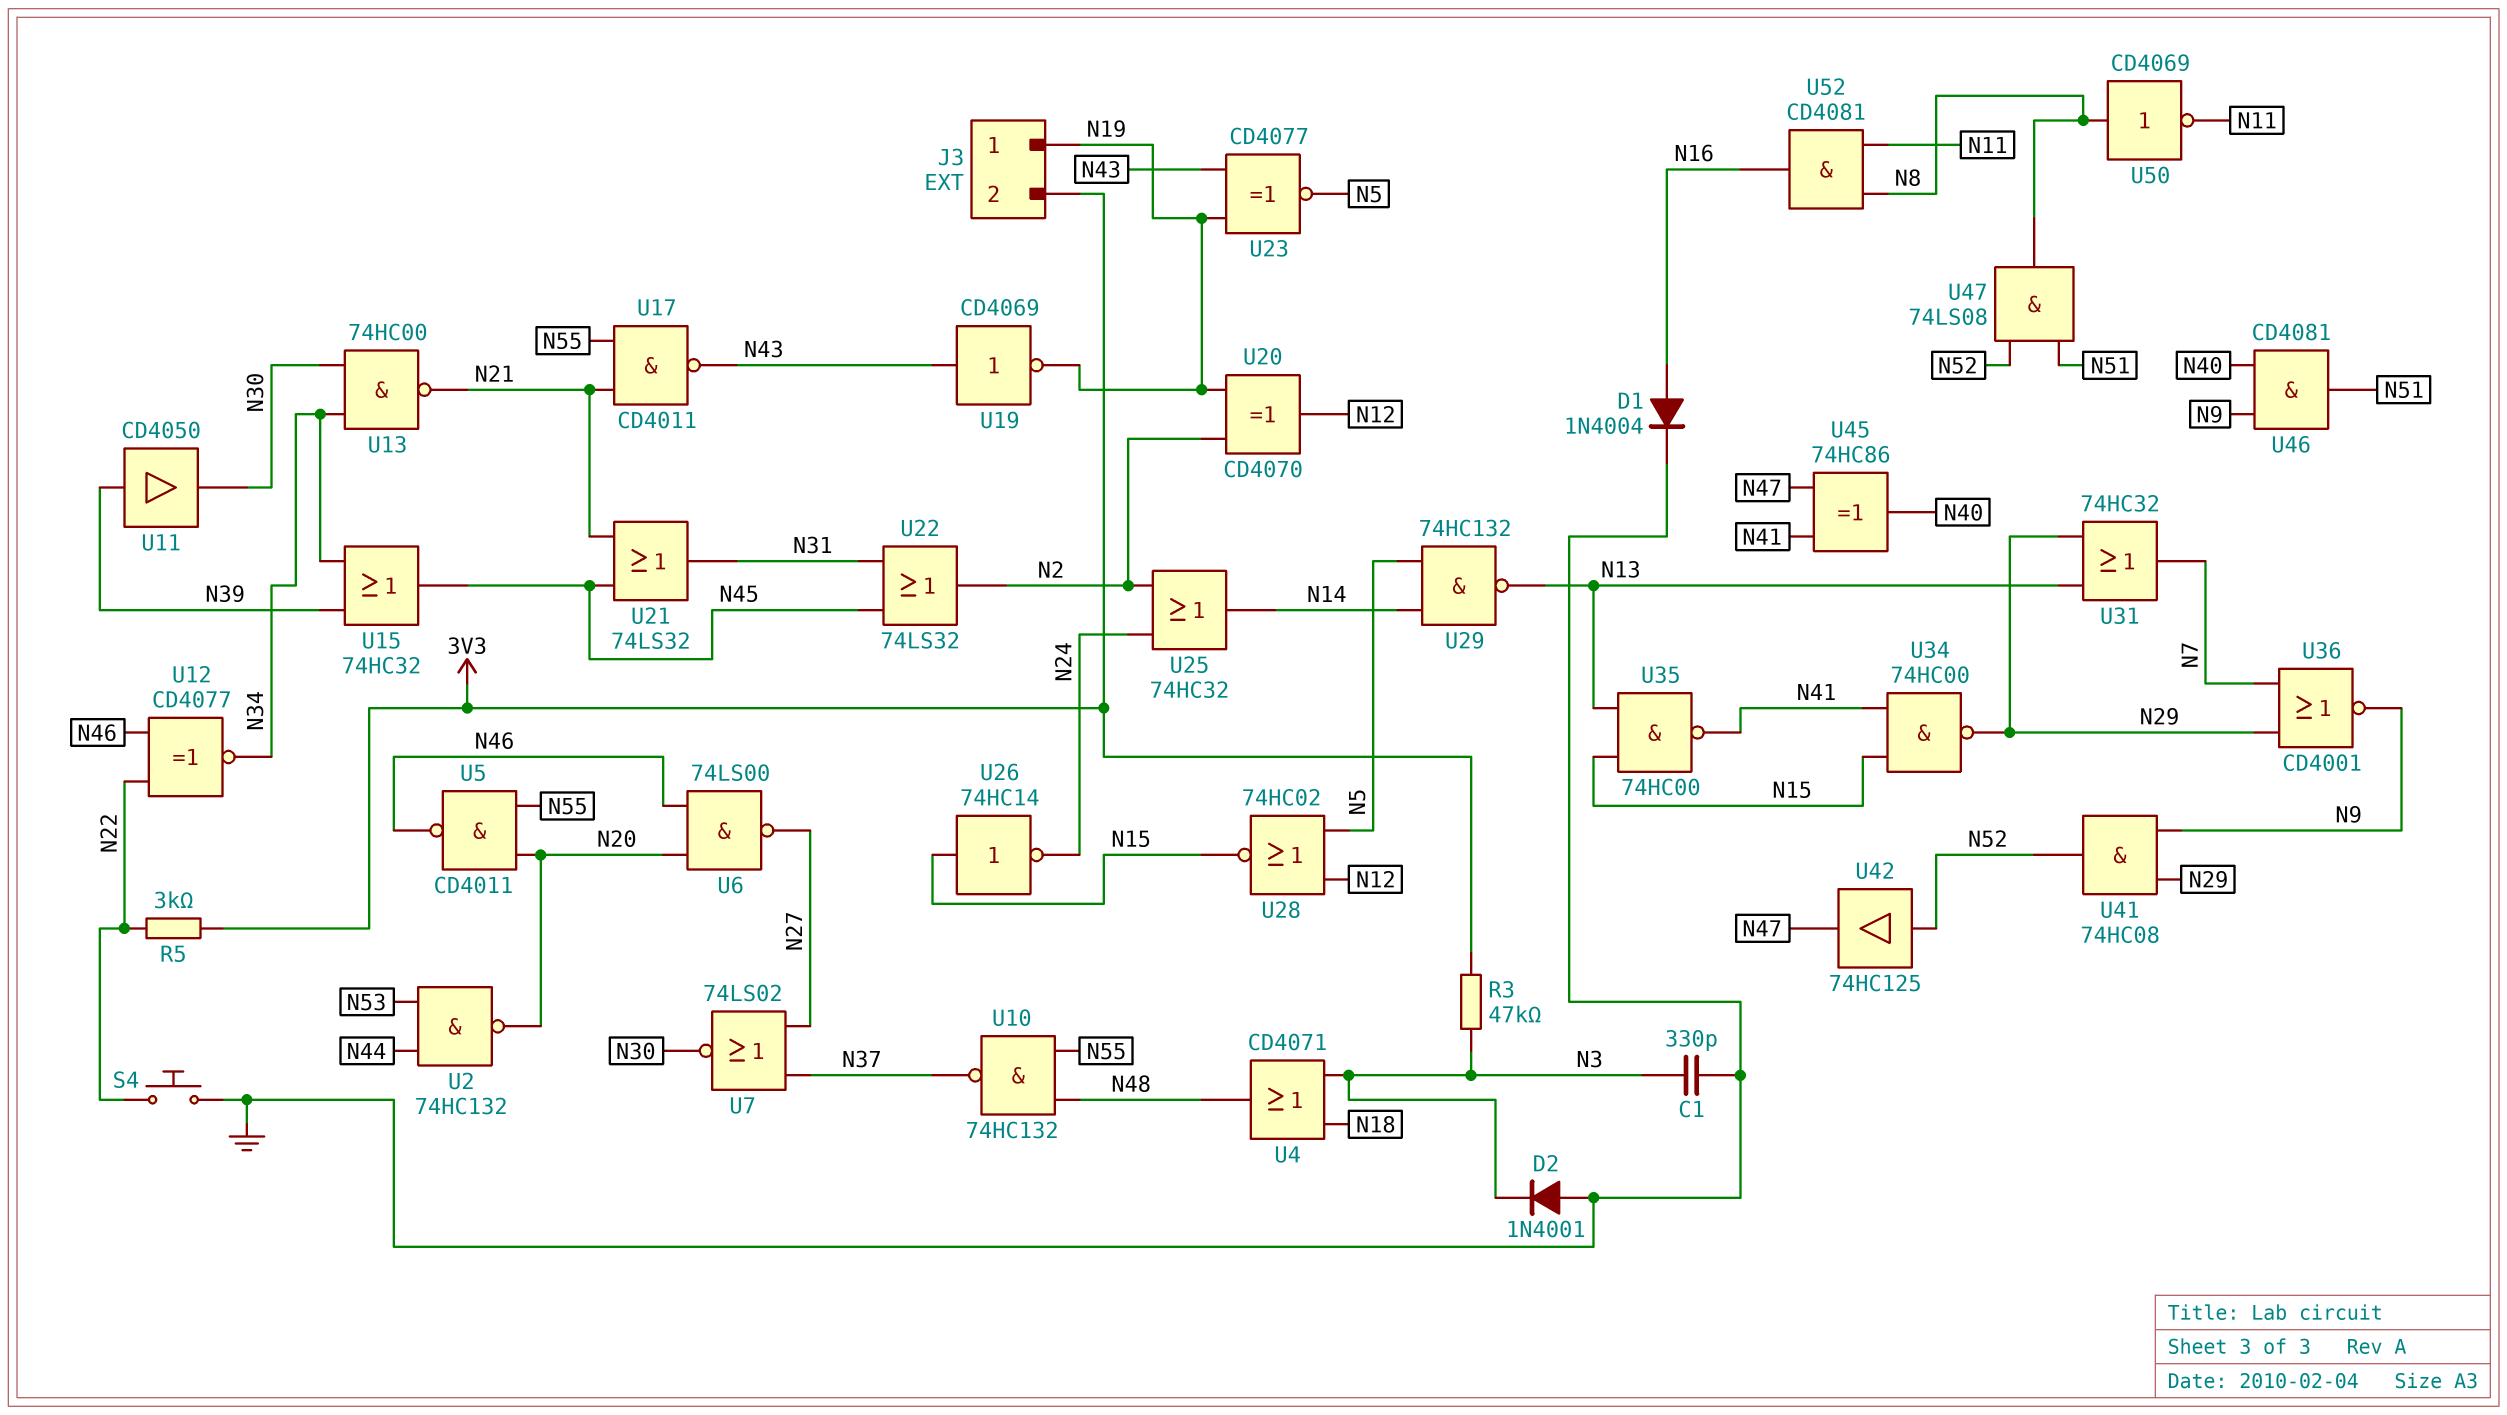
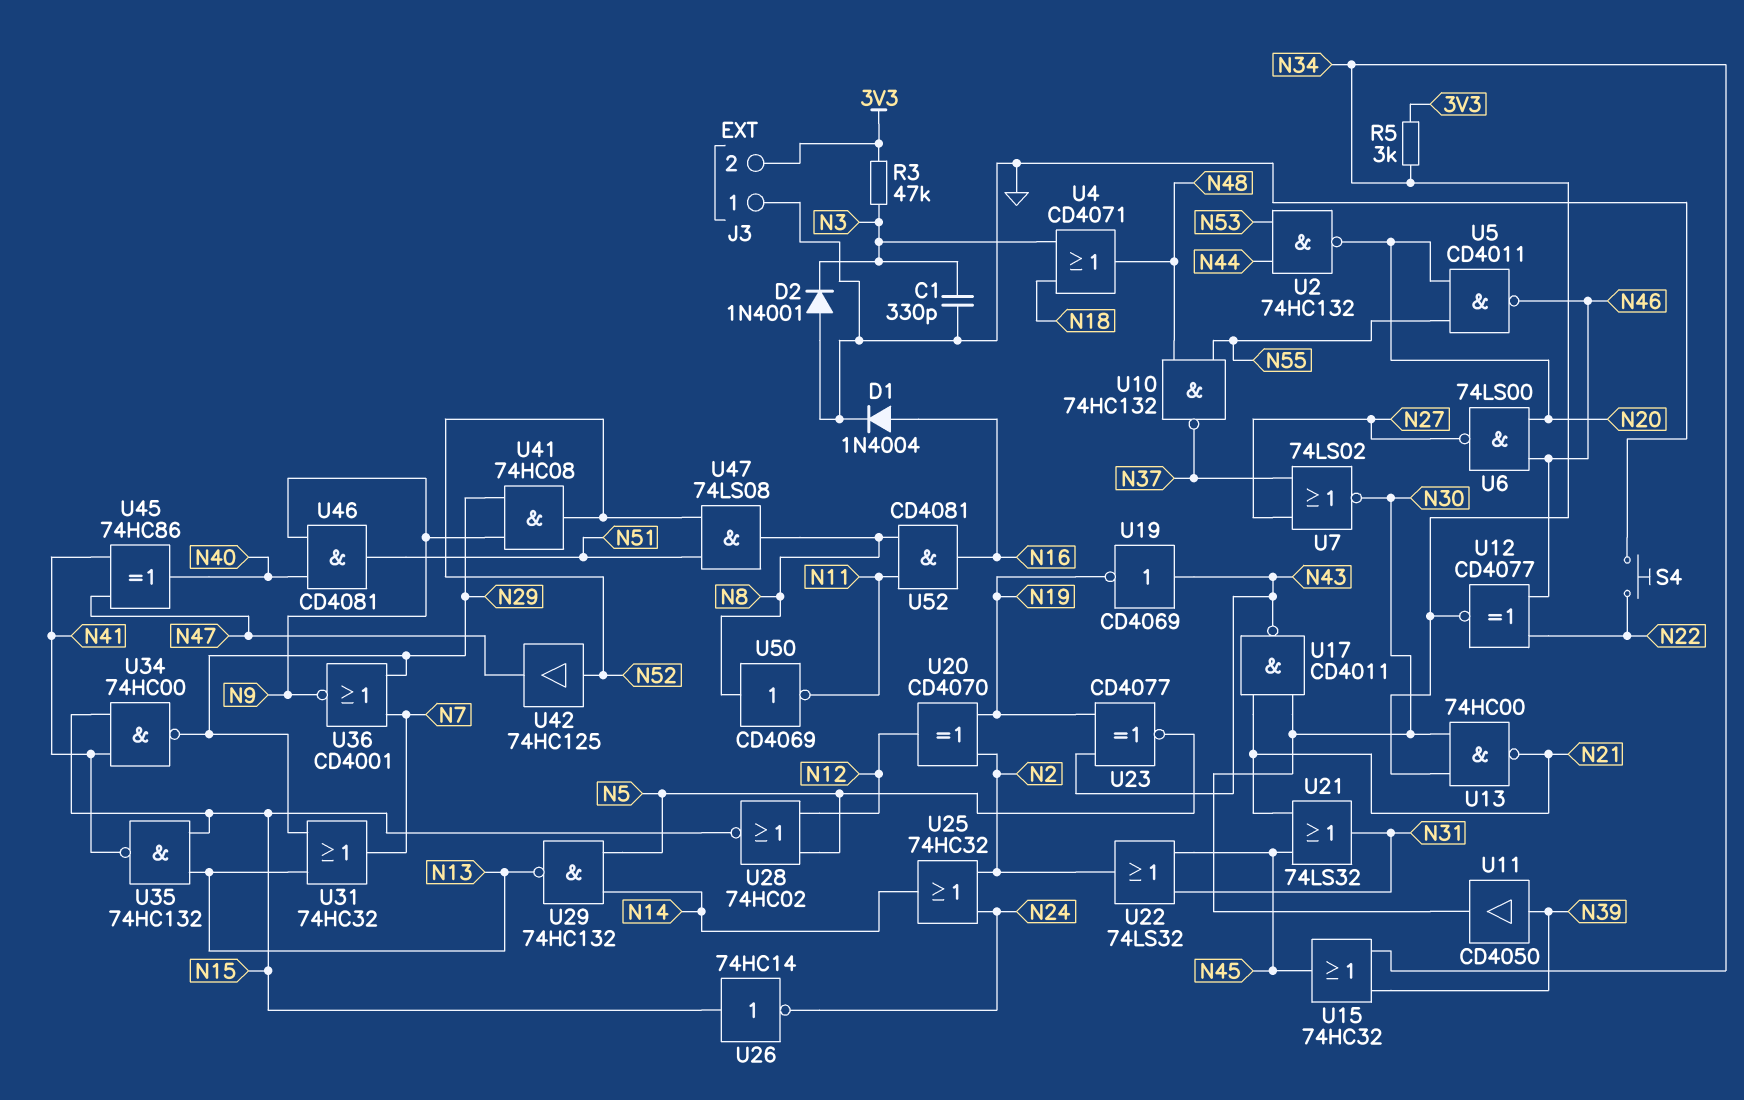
J3 pin 1: N19 -> GND
R5: 3k (3V3, N22) -> 3k (3V3, N34)
U17: NAND CD4011 (in N21, in N55, out N43) -> NAND CD4011 (in N21, in N30, out N43)
U35: NAND 74HC00 (in N13, in N15, out N41) -> NAND 74HC132 (in N13, in N15, out N41)

